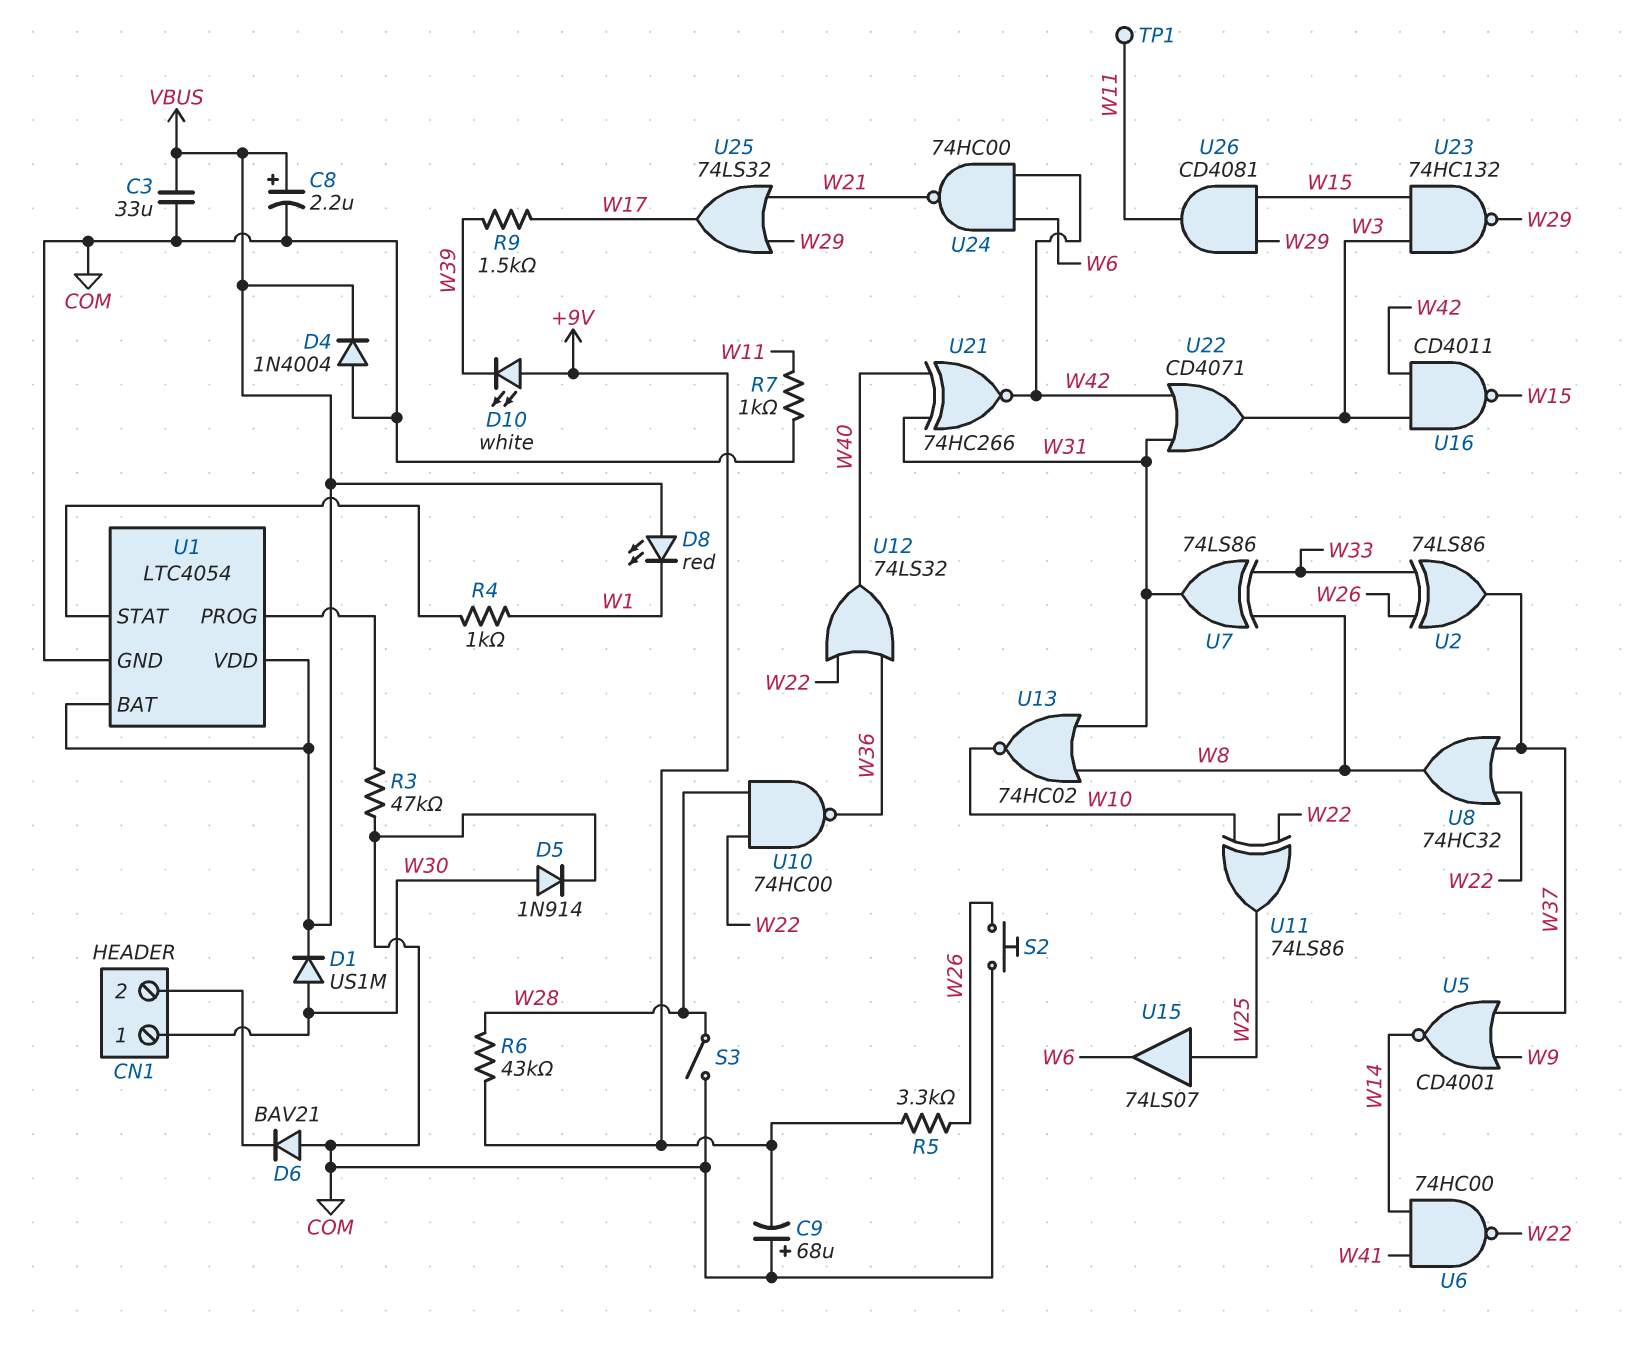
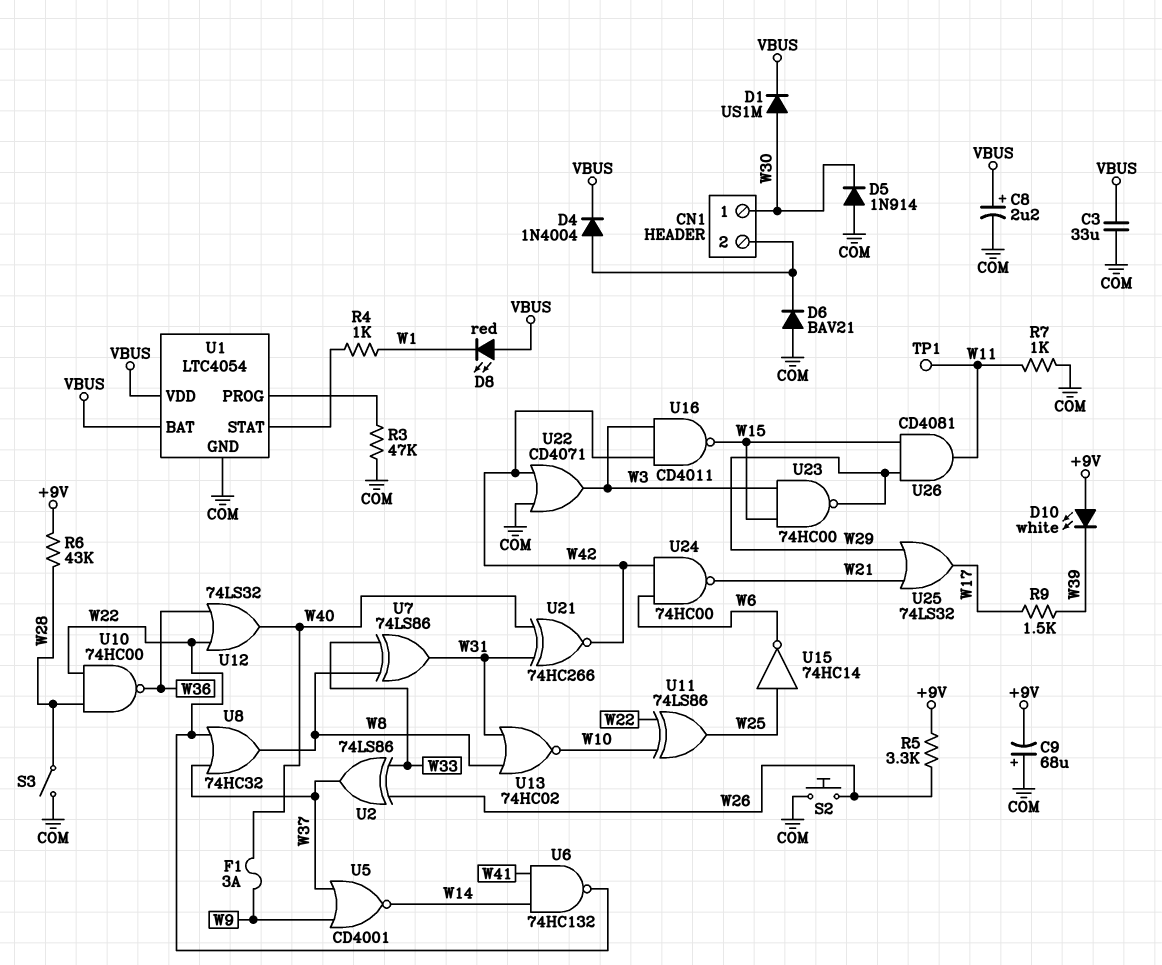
D4: diode 1N4004 (A COM, K VBUS) -> diode 1N4004 (A CN1/2, K VBUS)
D5: diode 1N914 (A W30, K COM) -> diode 1N914 (A COM, K W30)
F1: none -> 3A (W9, W40)
U6: NAND 74HC00 (in W14, in W41, out W22) -> NAND 74HC132 (in W14, in W41, out W22)
U15: buffer 74LS07 (in W25, out W6) -> NOT 74HC14 (in W25, out W6)
U22: OR CD4071 (in W31, in W42, out W3) -> OR CD4071 (in COM, in W42, out W3)
U23: NAND 74HC132 (in W3, in W15, out W29) -> NAND 74HC00 (in W3, in W15, out W29)

